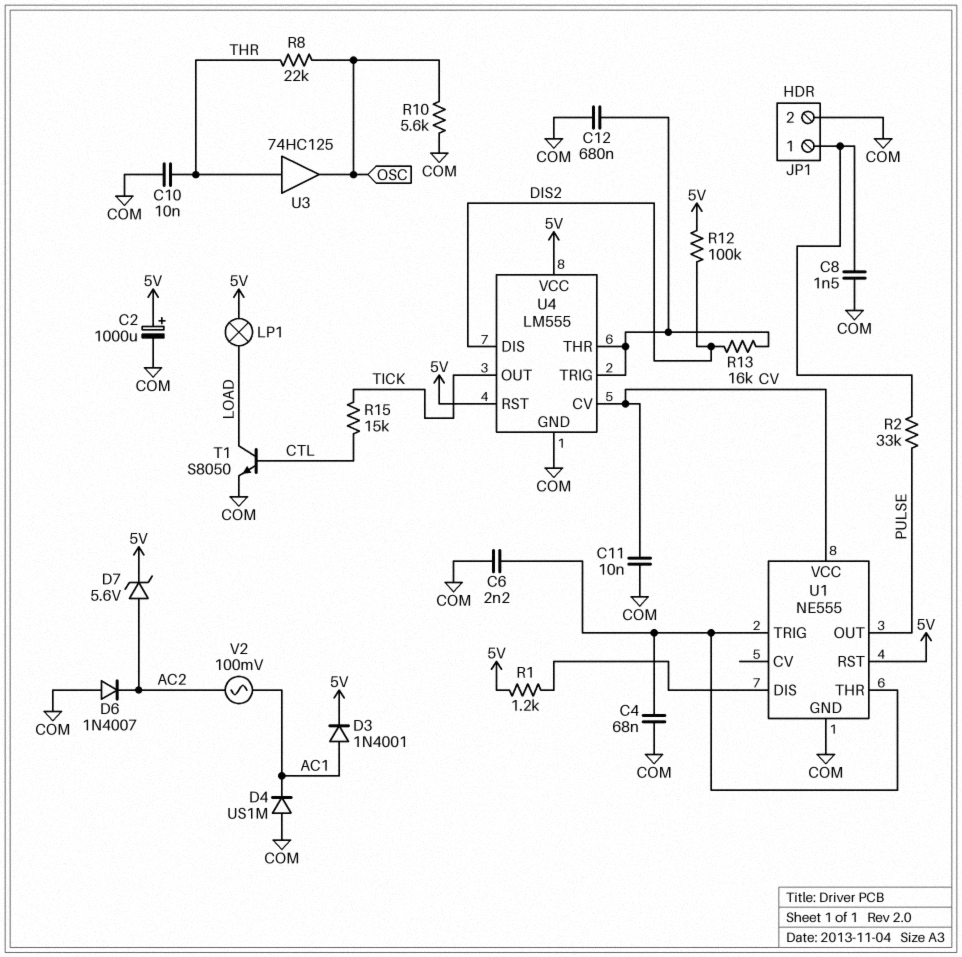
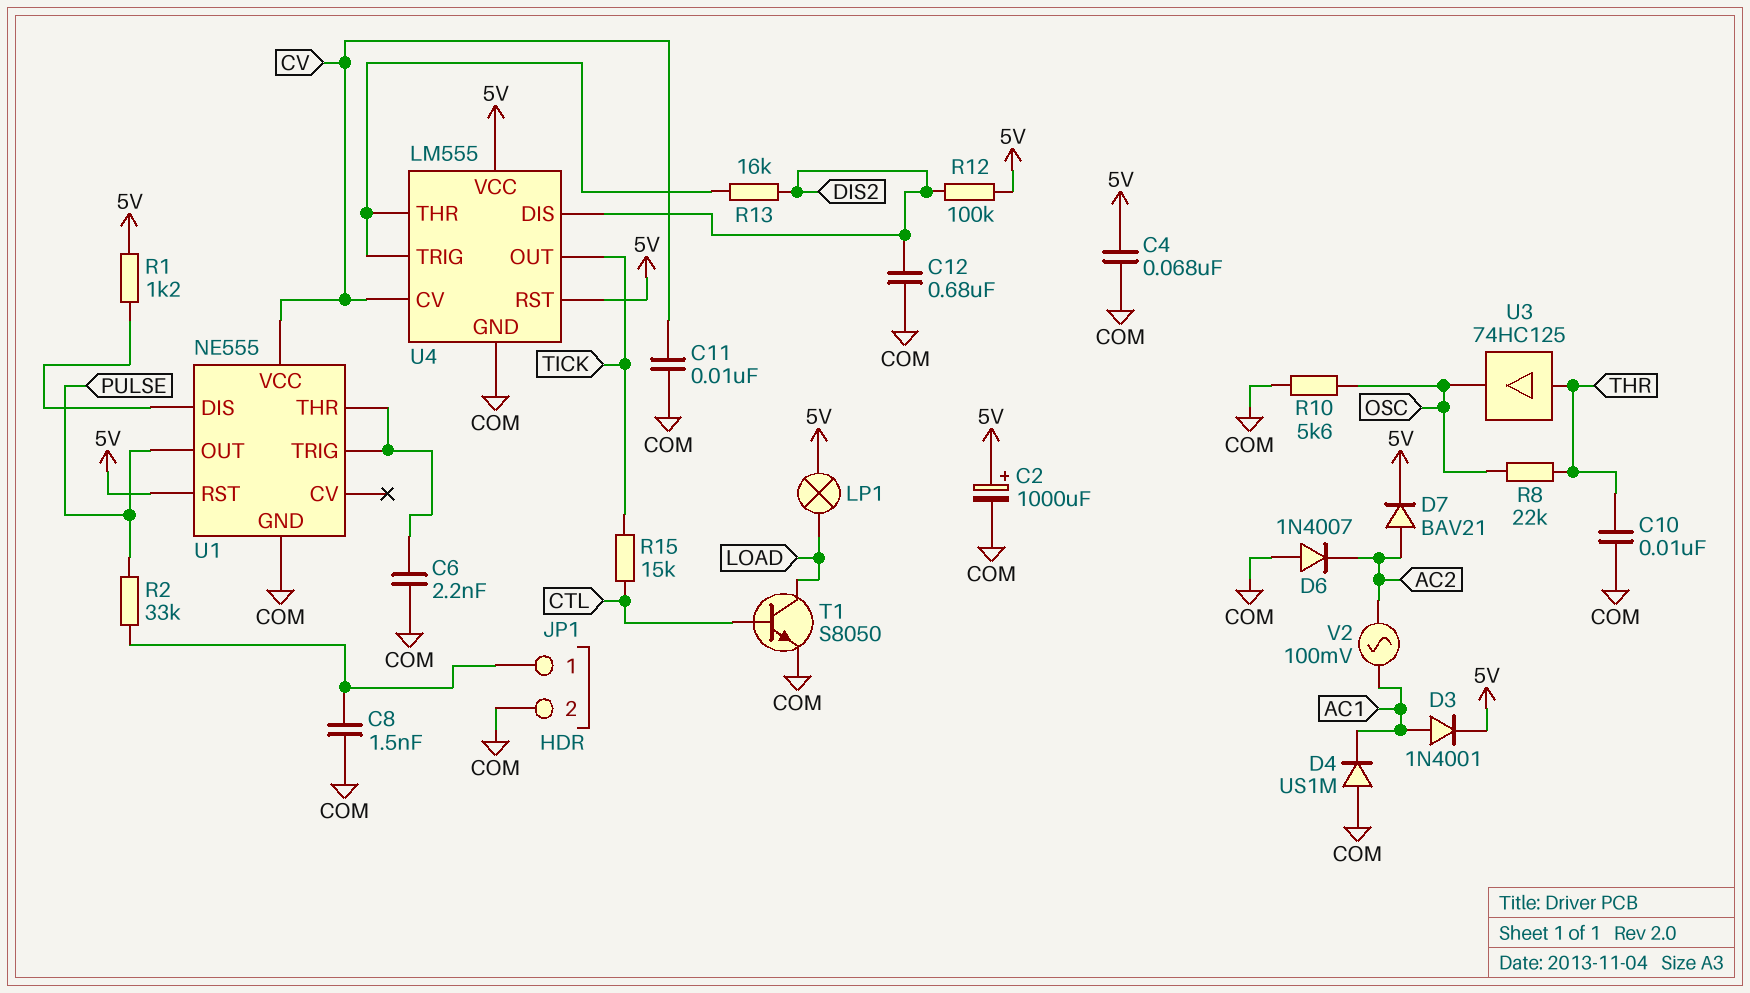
C4: 68nF (COM, U1/THR) -> 68nF (5V, COM)
C12: 680nF (COM, U4/THR) -> 680nF (COM, DIS2)
D7: zener 5.6V (A AC2, K 5V) -> diode BAV21 (A AC2, K 5V)

